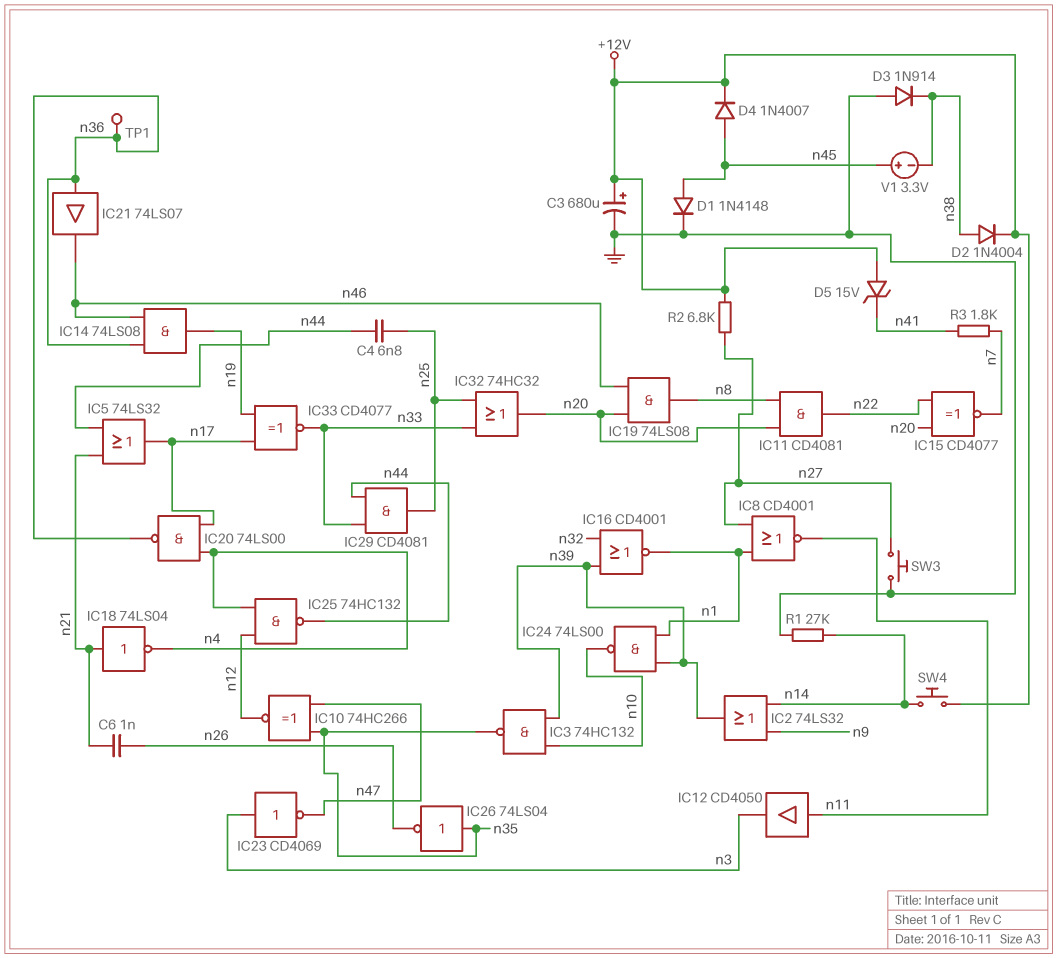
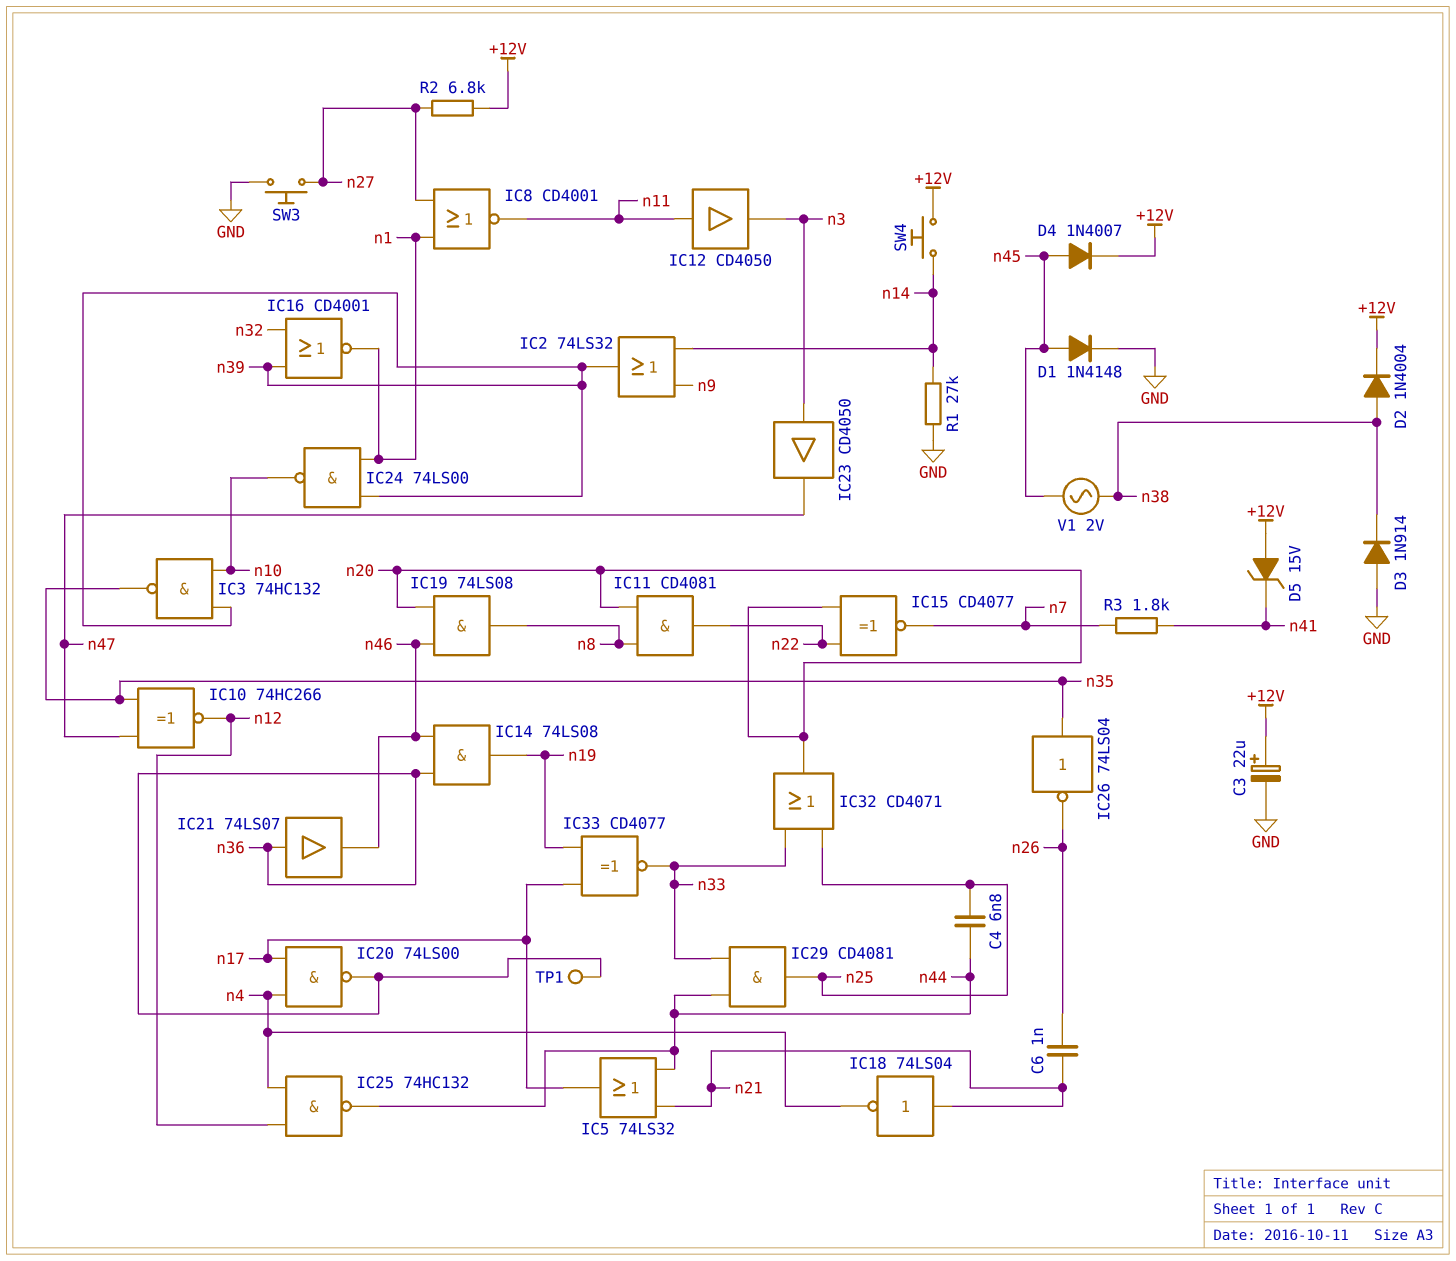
C3: 680uF (plus +12V, minus GND) -> 22uF (plus +12V, minus GND)
IC23: NOT CD4069 (in n3, out n47) -> buffer CD4050 (in n3, out n47)
IC32: OR 74HC32 (in n25, in n33, out n20) -> OR CD4071 (in n25, in n33, out n20)
V1: 3.3V (plus n45, minus n38) -> AC 2V (n38, n45)

